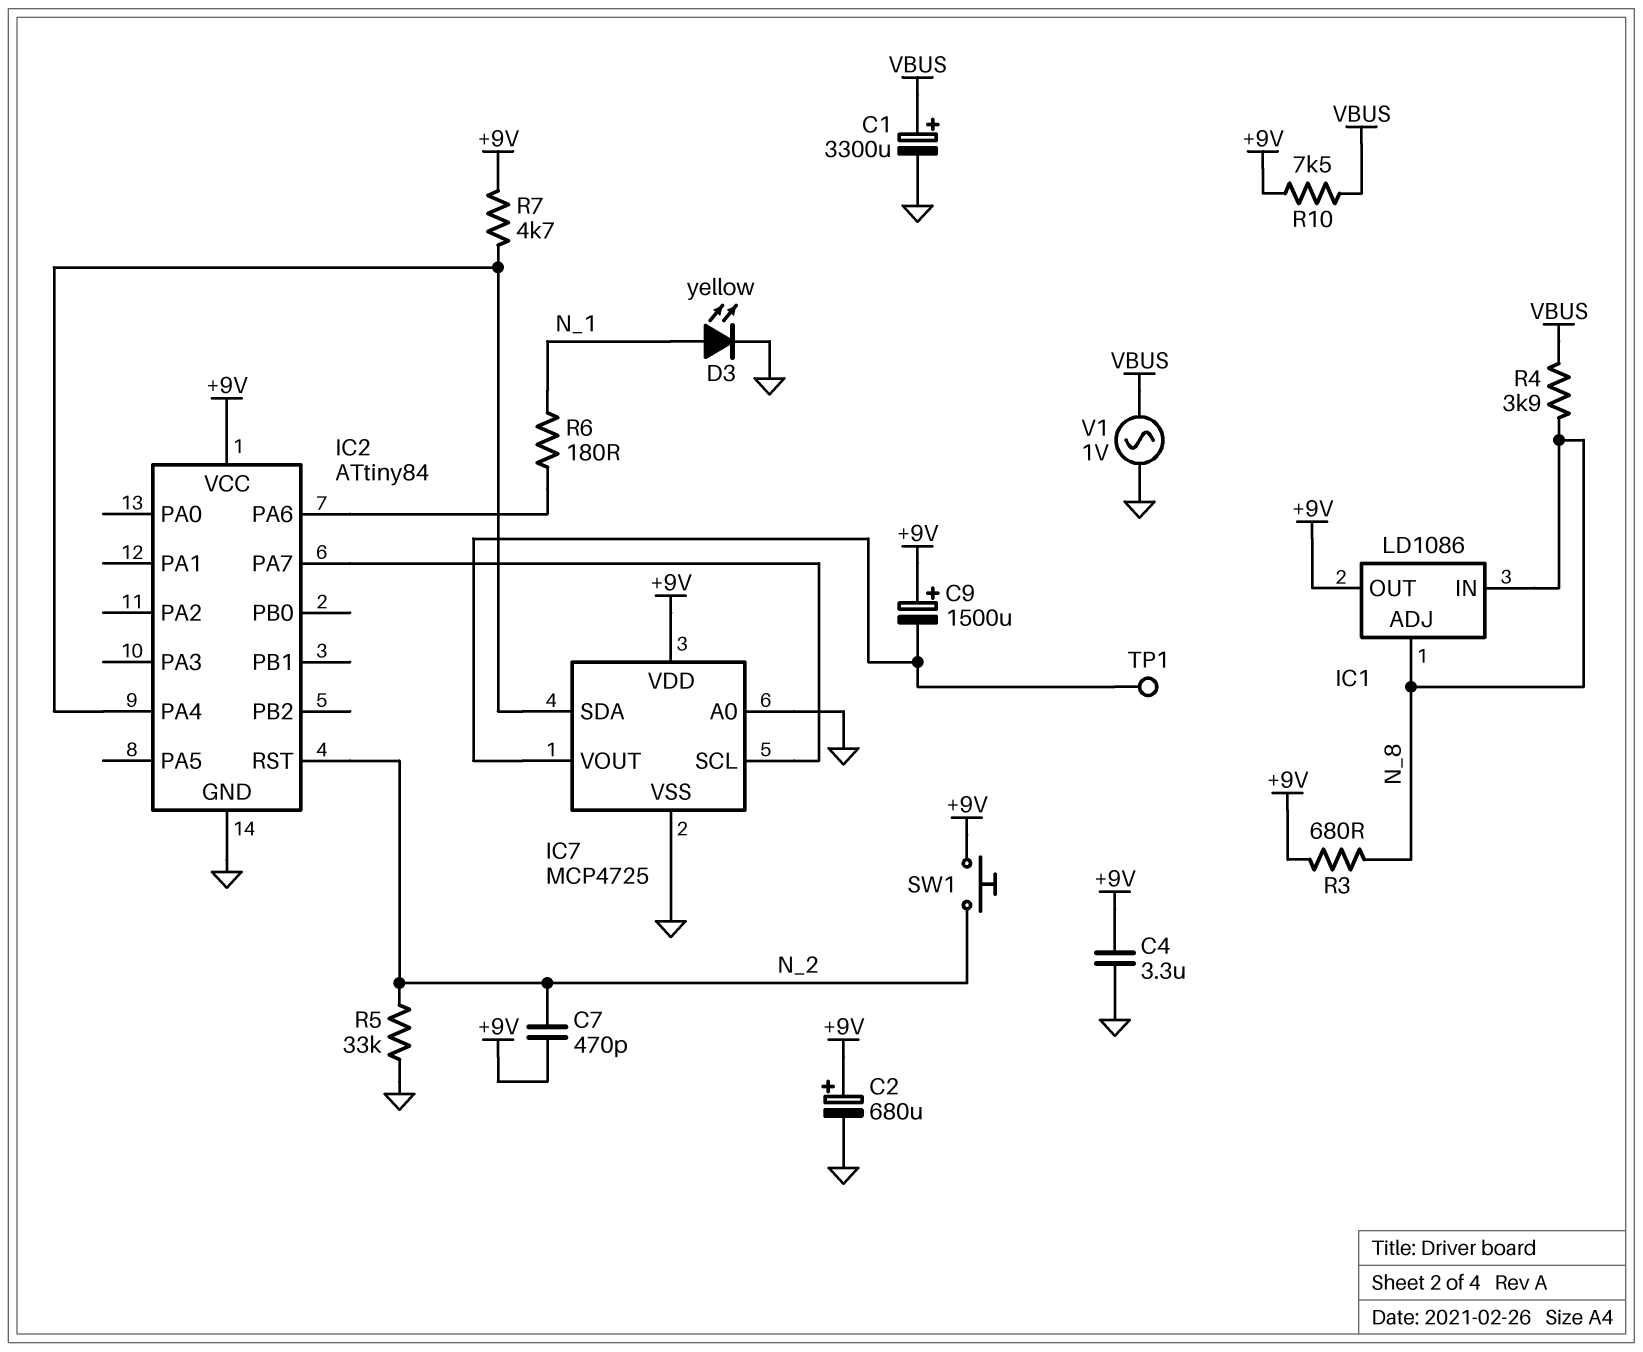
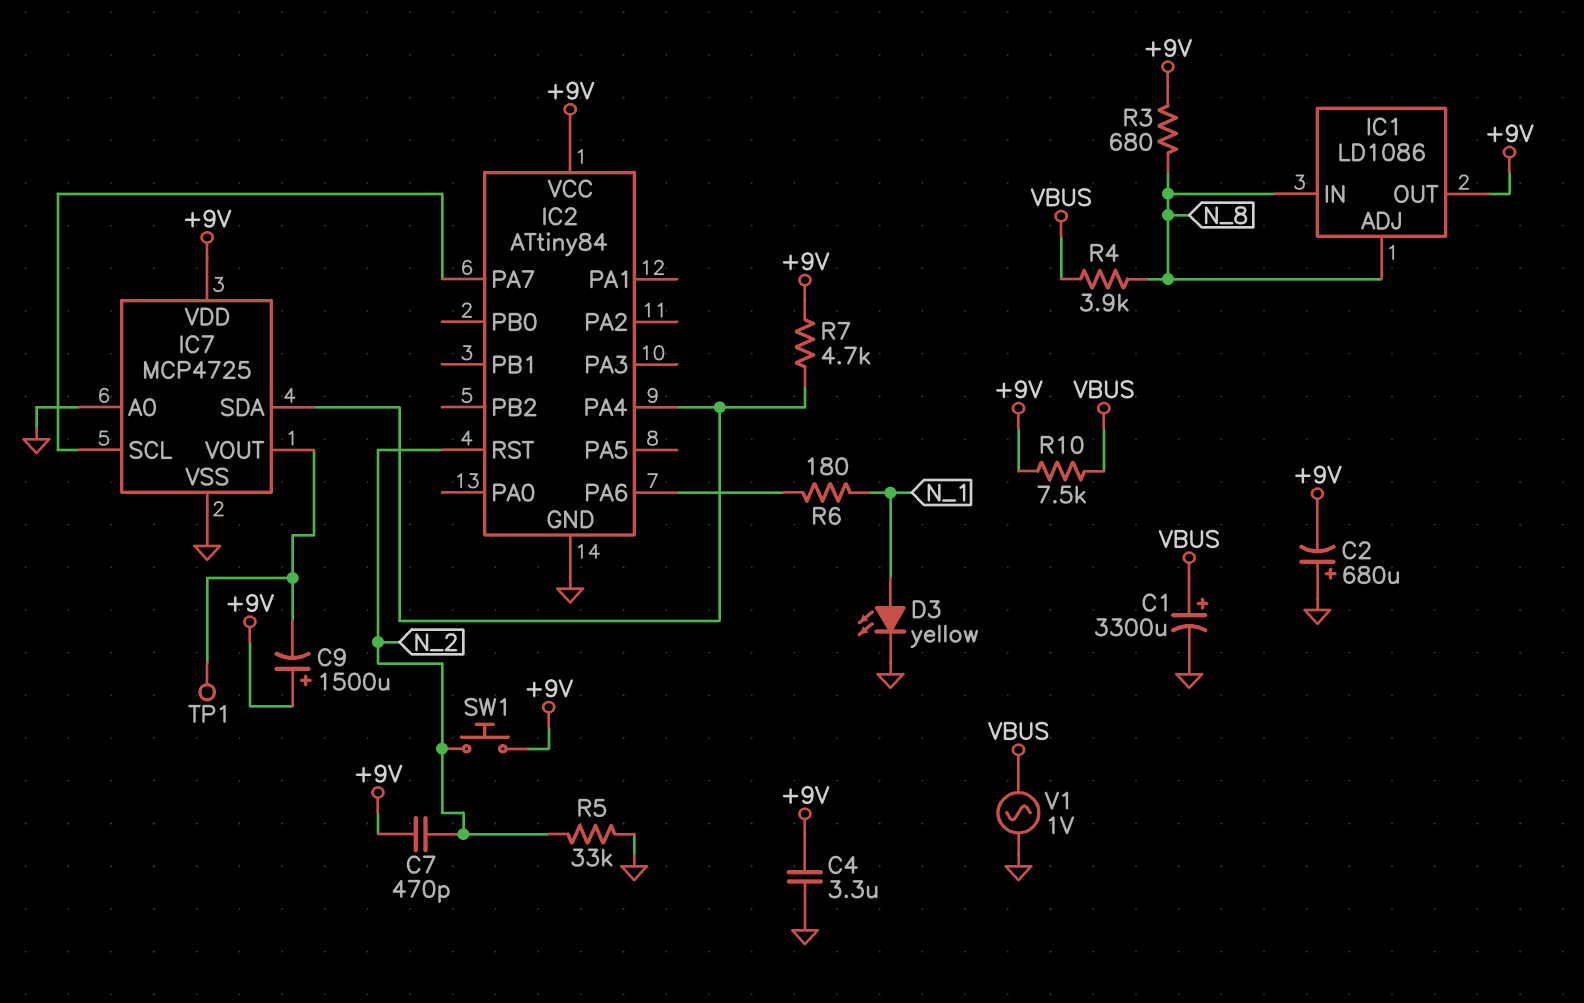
C2: 680uF (plus +9V, minus GND) -> 680uF (plus GND, minus +9V)

